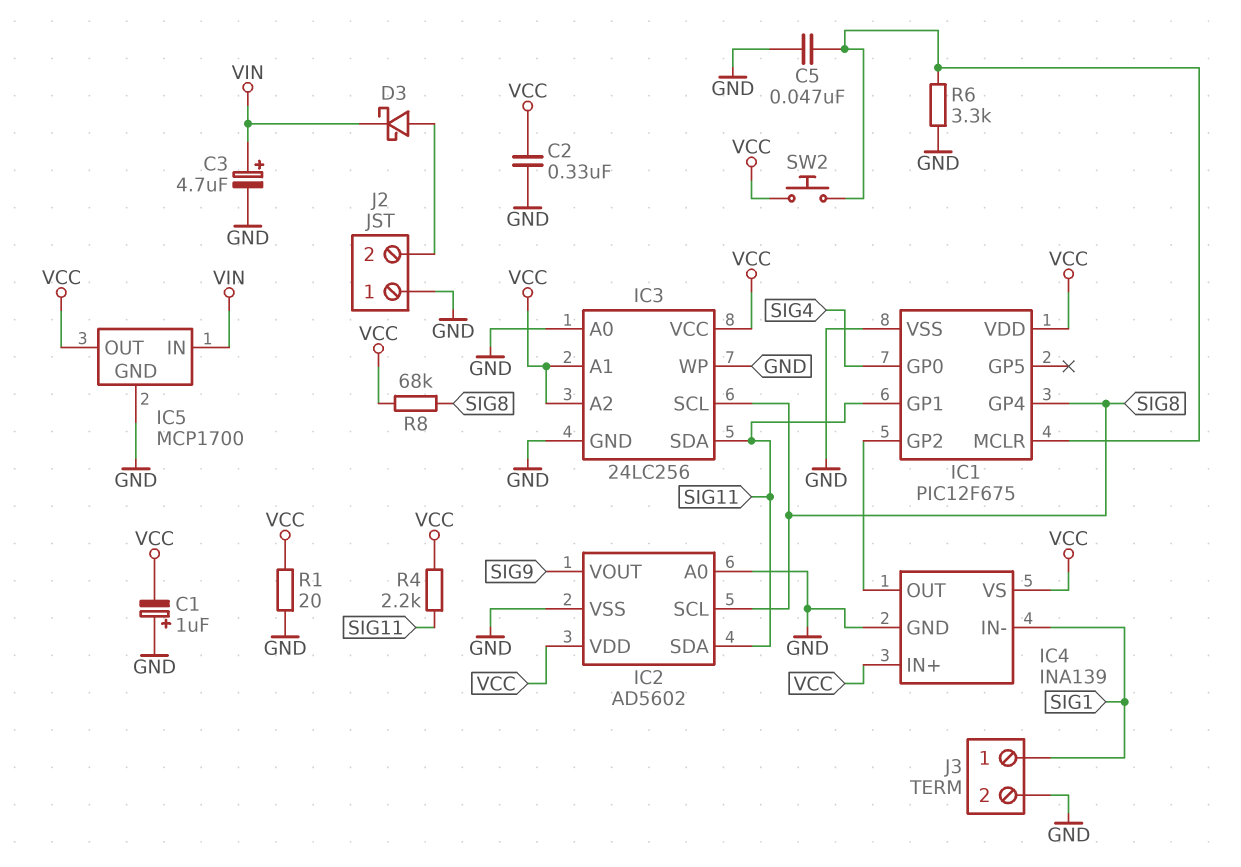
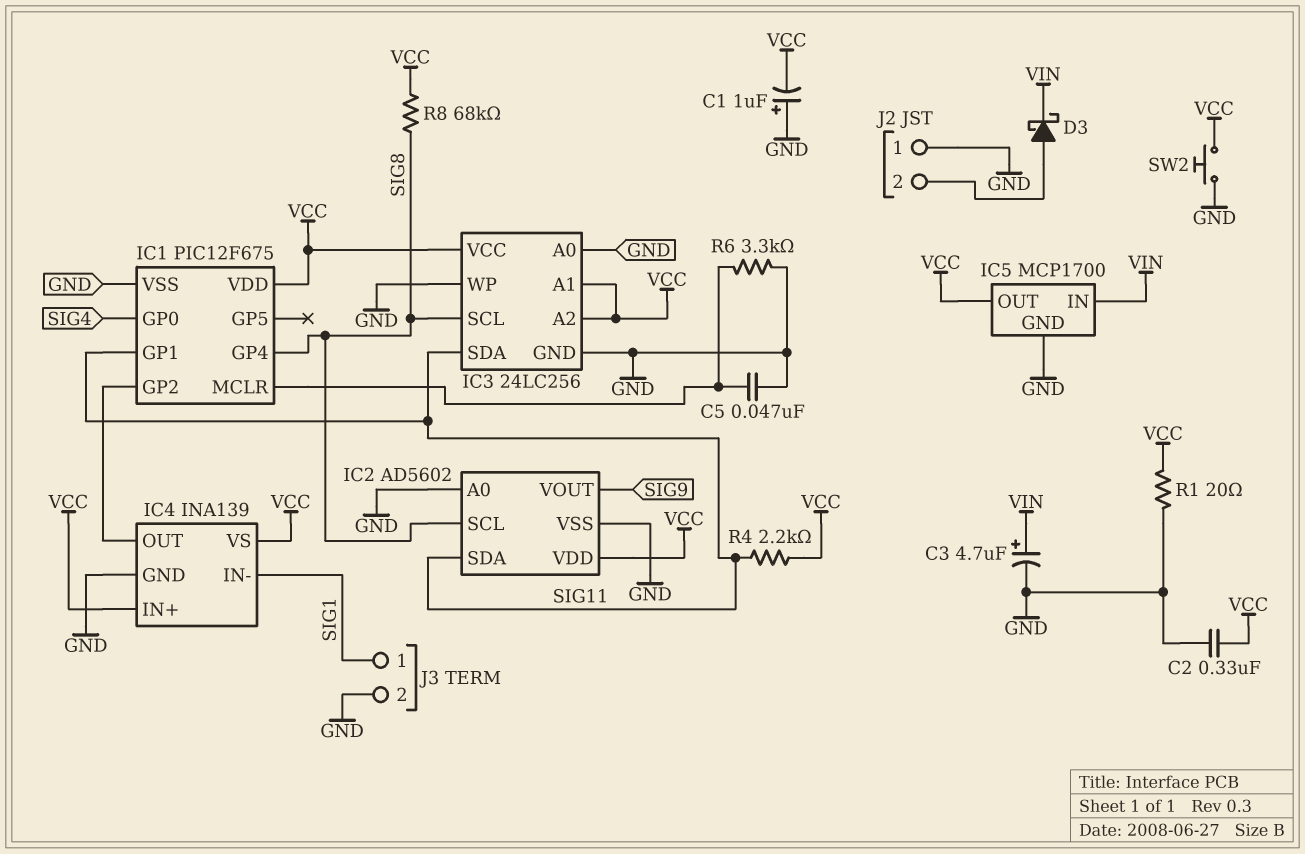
SW2: button (IC1/MCLR, VCC) -> button (GND, VCC)

